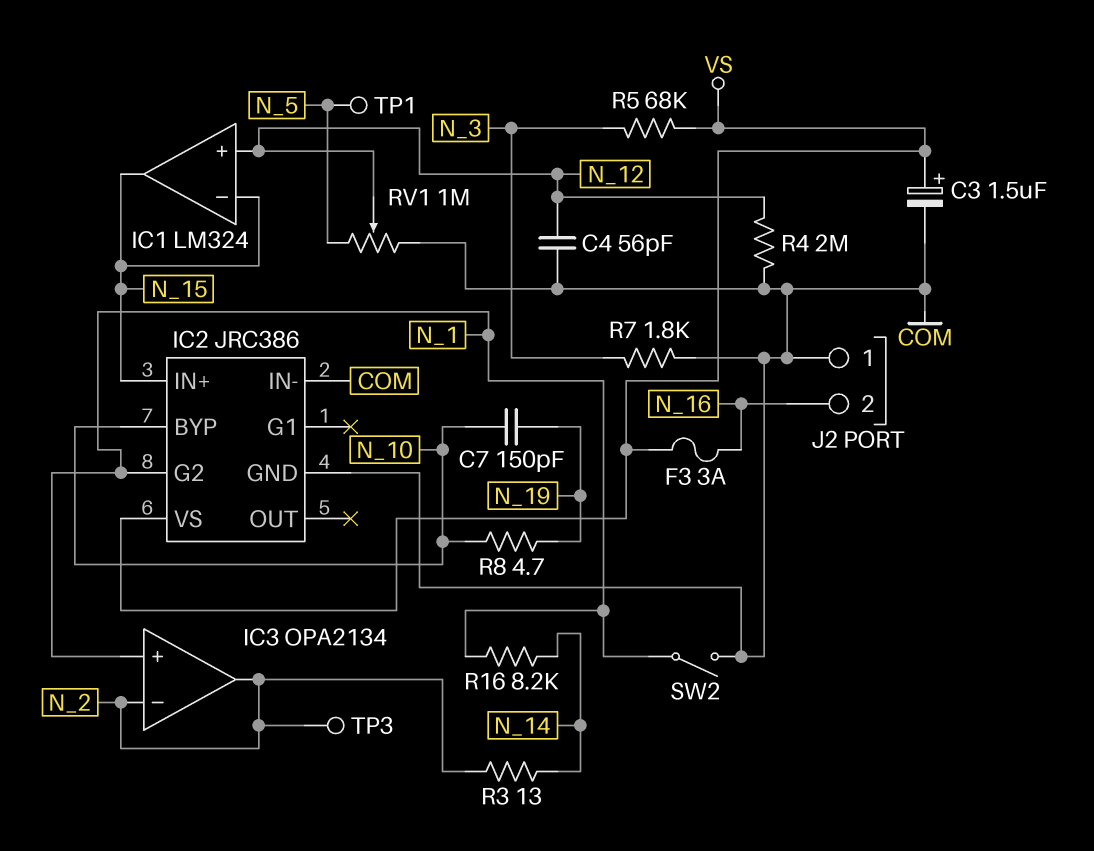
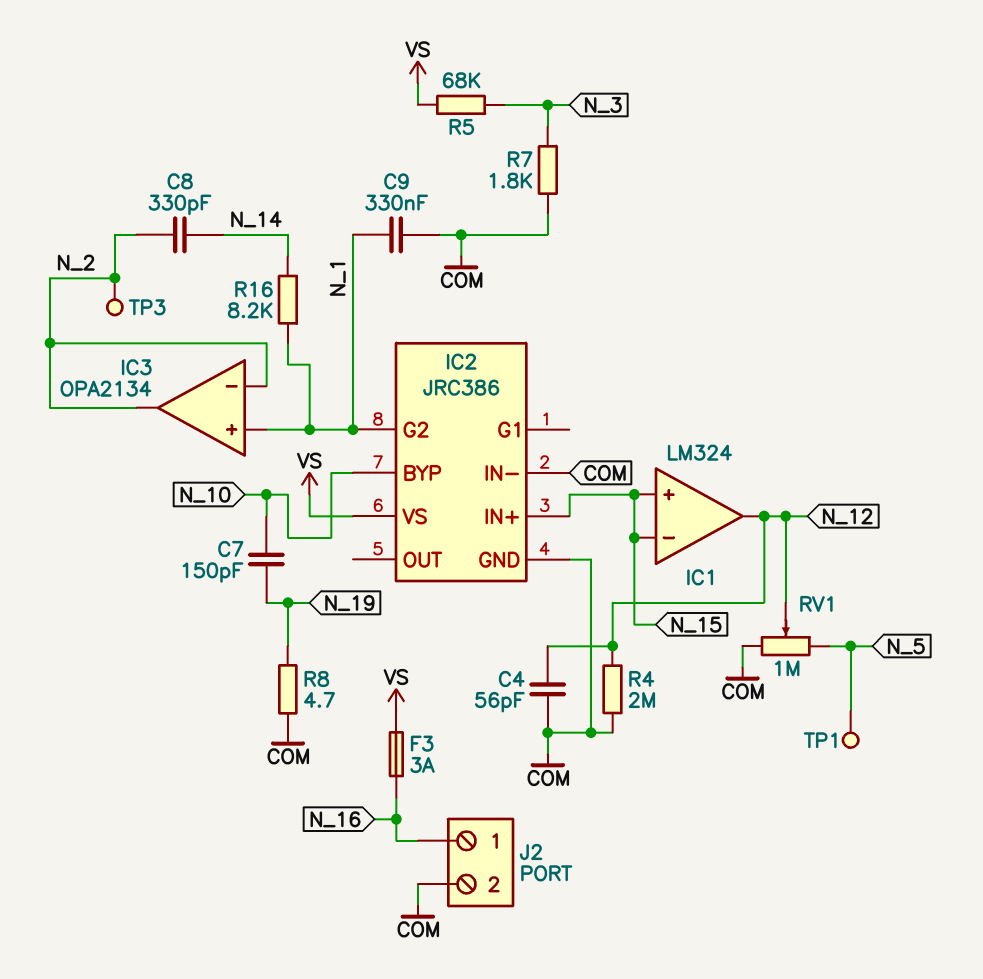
C3: 1.5uF (plus VS, minus COM) -> none
C8: none -> 330pF (N_2, N_14)
C9: none -> 330nF (COM, N_1)
IC1 pin in+: N_12 -> N_15
IC1 pin out: N_15 -> N_12
J2 pin 1: COM -> N_16
J2 pin 2: N_16 -> COM
R3: 13 (N_2, N_14) -> none
R8: 4.7 (N_10, N_19) -> 4.7 (COM, N_19)
SW2: switch (COM, N_1) -> none

